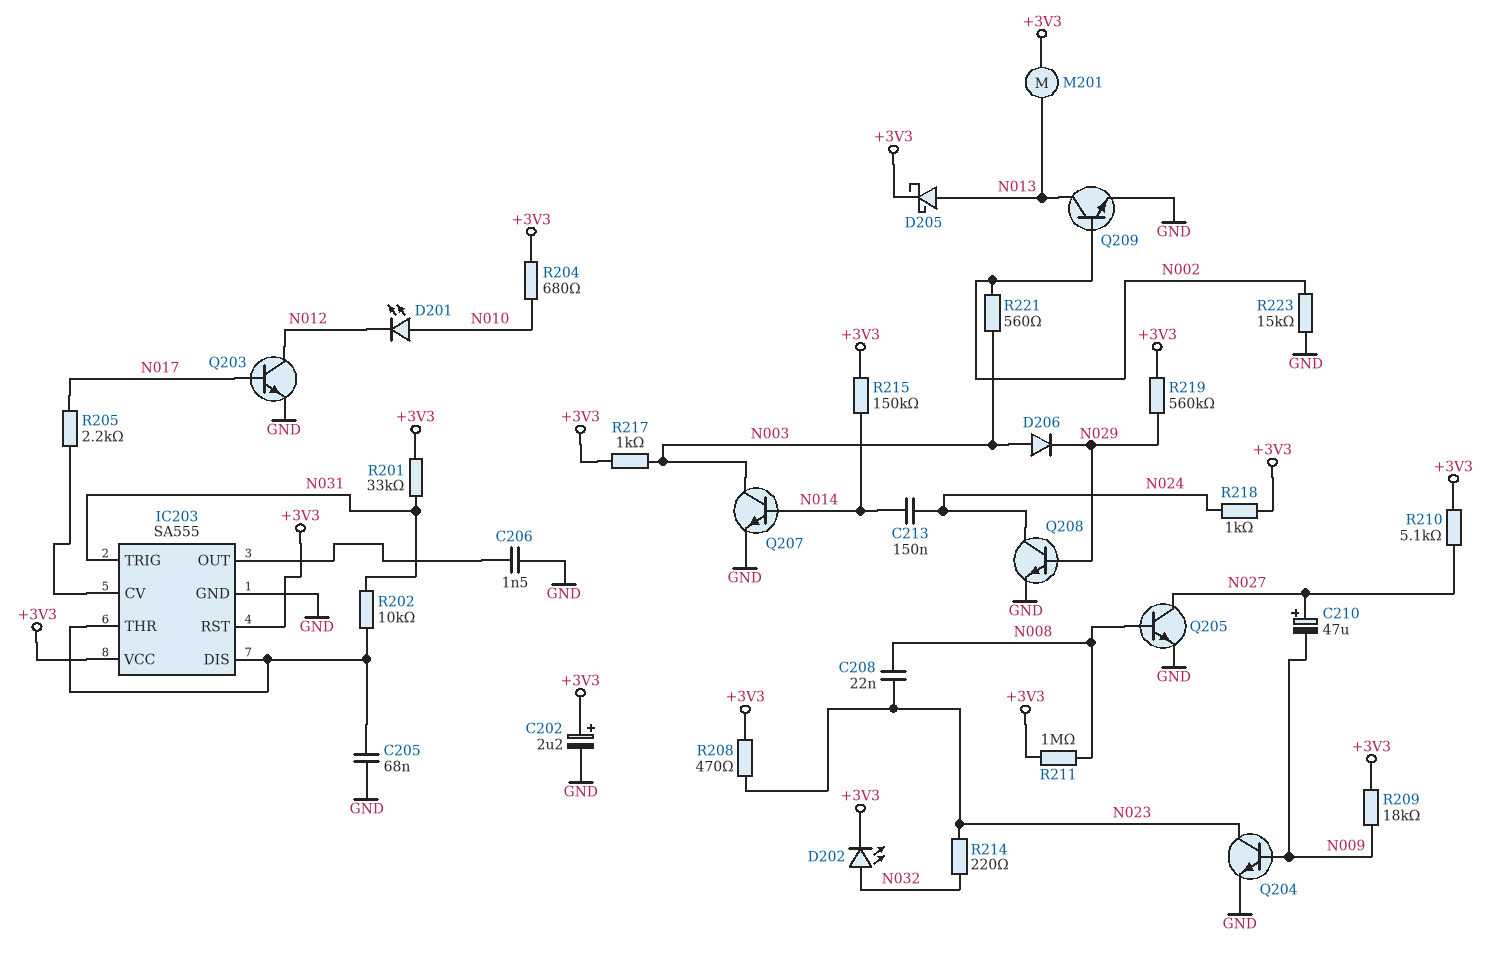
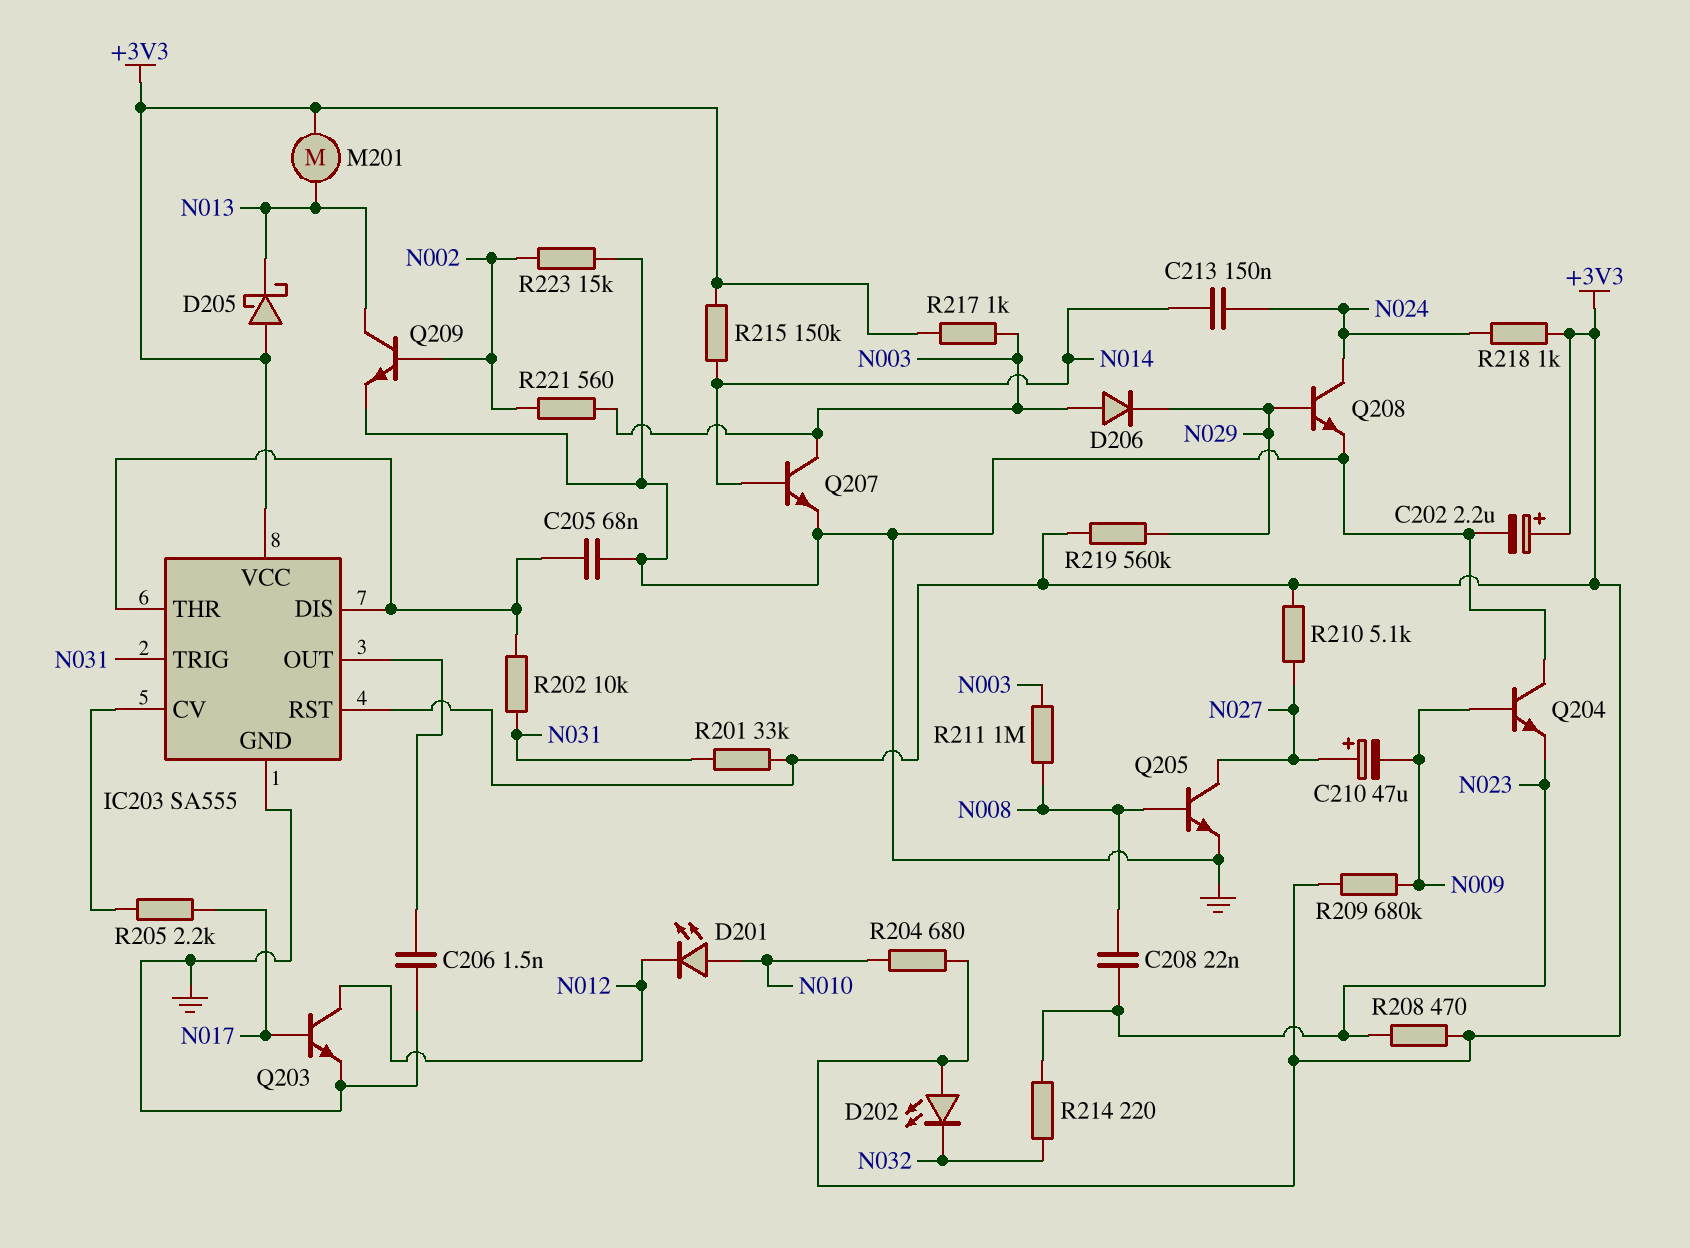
D202: LED (A N032, K +3V3) -> LED (A +3V3, K N032)
D205: schottky (A N013, K +3V3) -> schottky (A +3V3, K N013)
Q204: NPN (B N009, C N023, E GND) -> NPN (B N009, C GND, E N023)
R209: 18k (+3V3, N009) -> 680k (+3V3, N009)
R211: 1M (+3V3, N008) -> 1M (N003, N008)

